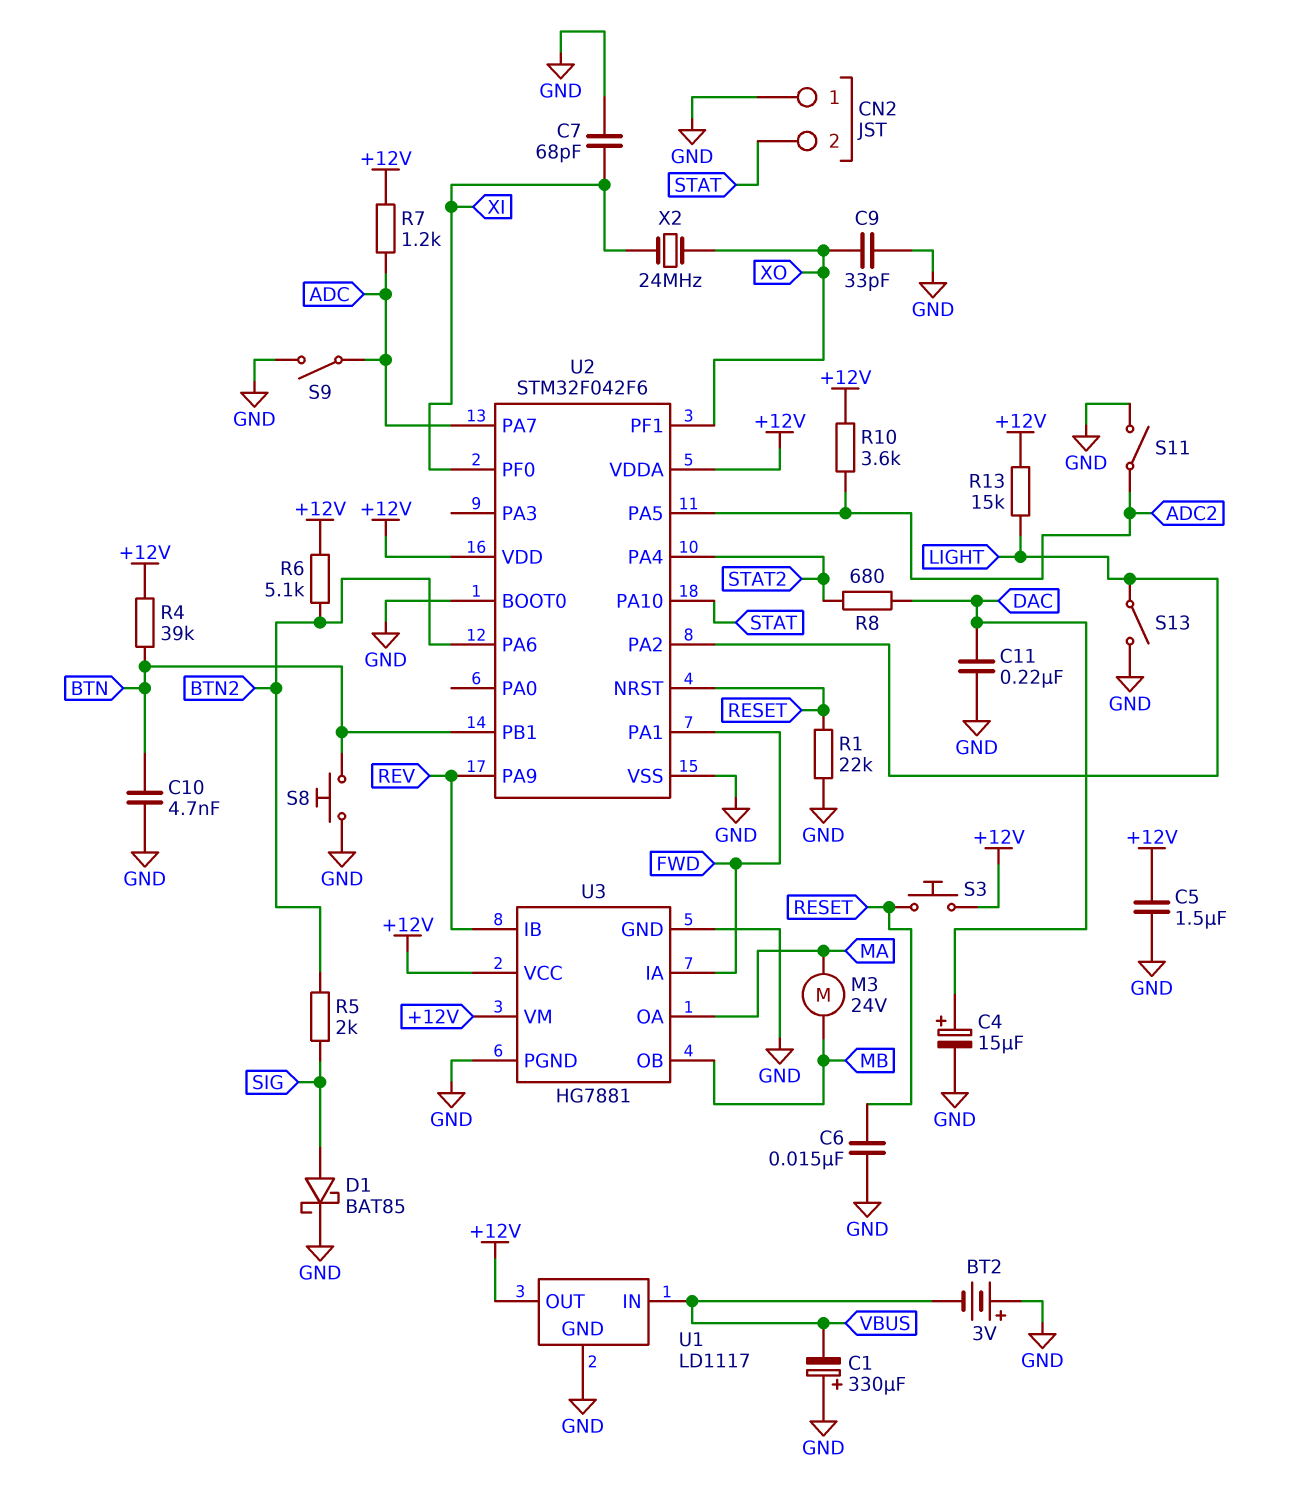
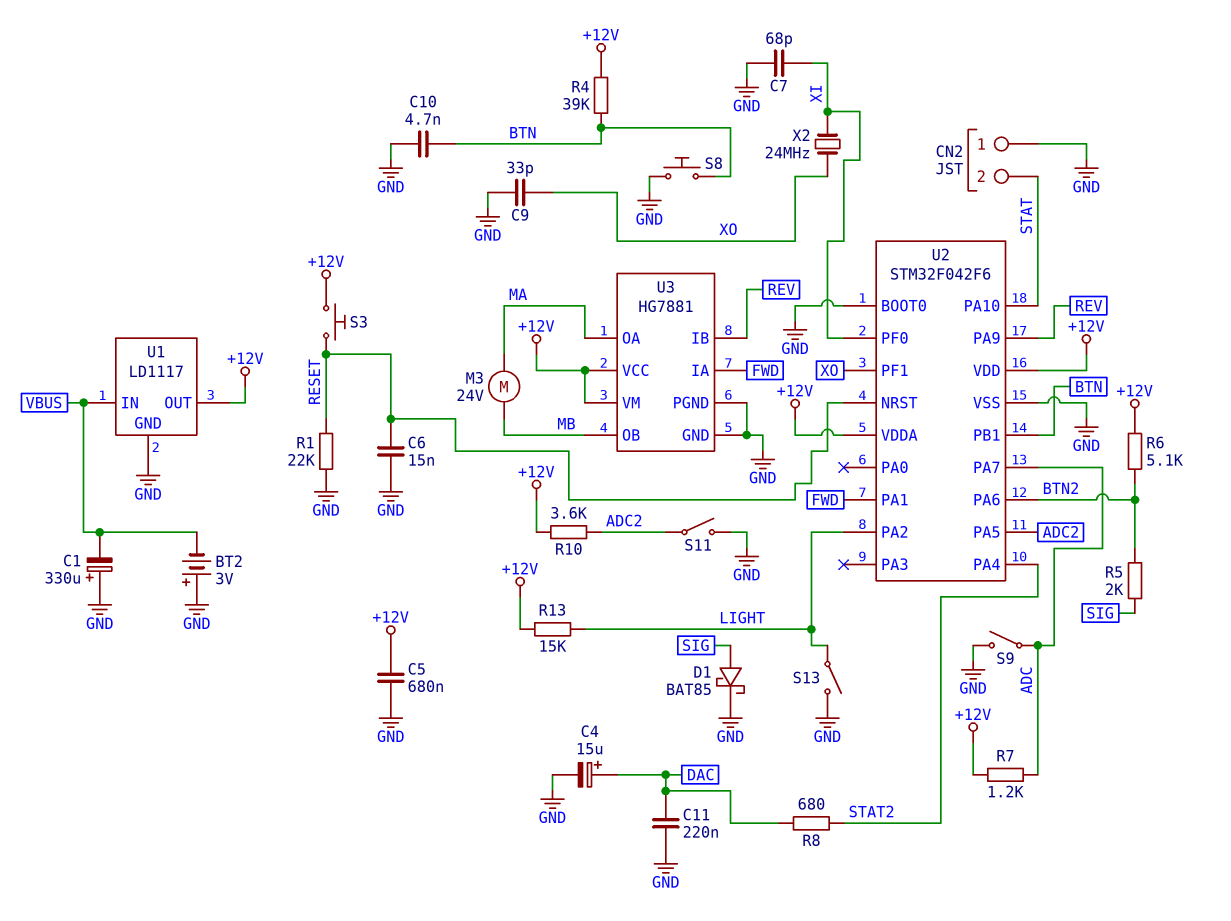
C5: 1.5uF (+12V, GND) -> 680nF (+12V, GND)

